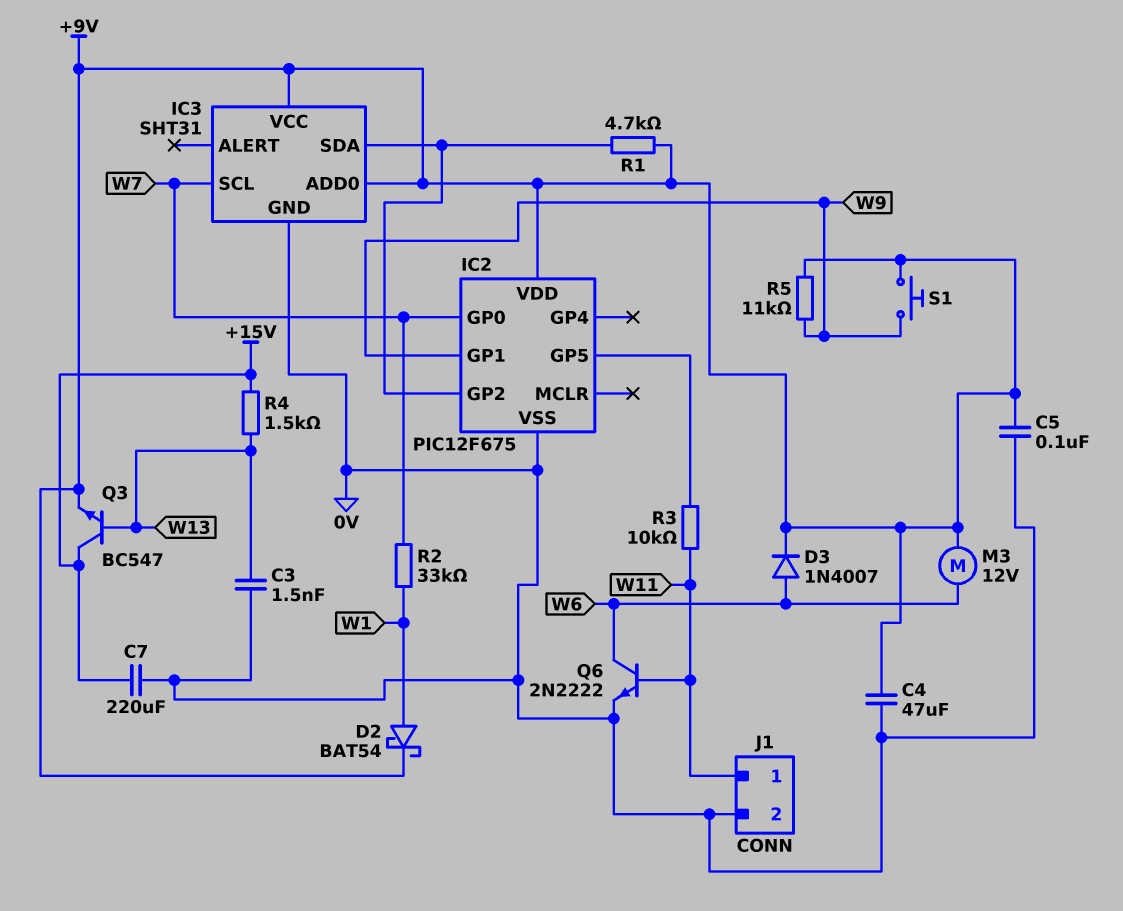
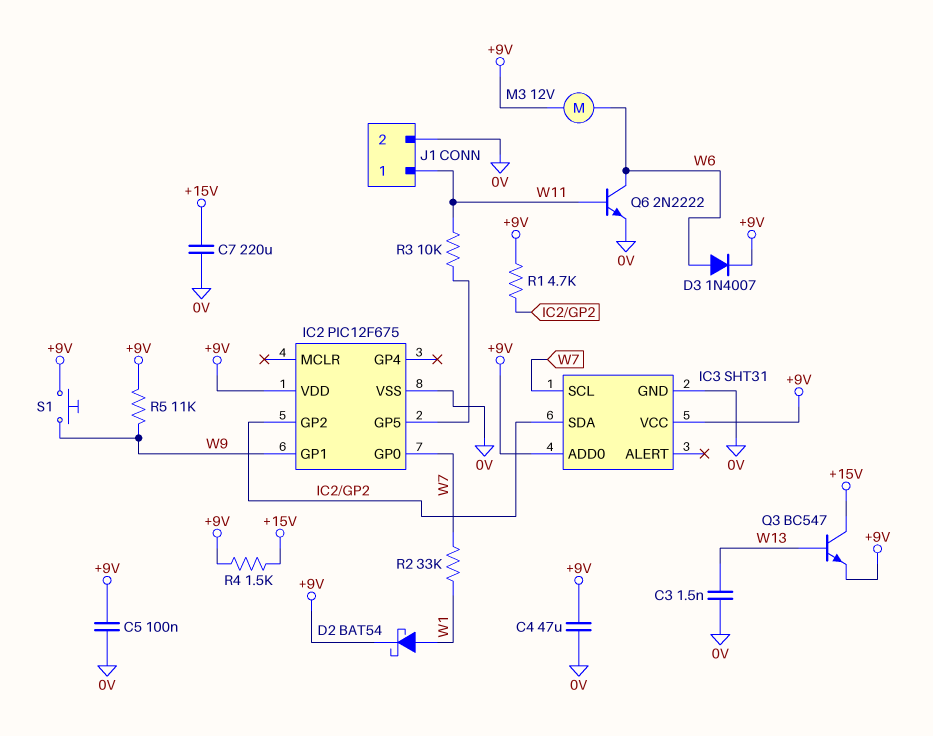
R4: 1.5k (+15V, W13) -> 1.5k (+9V, +15V)

